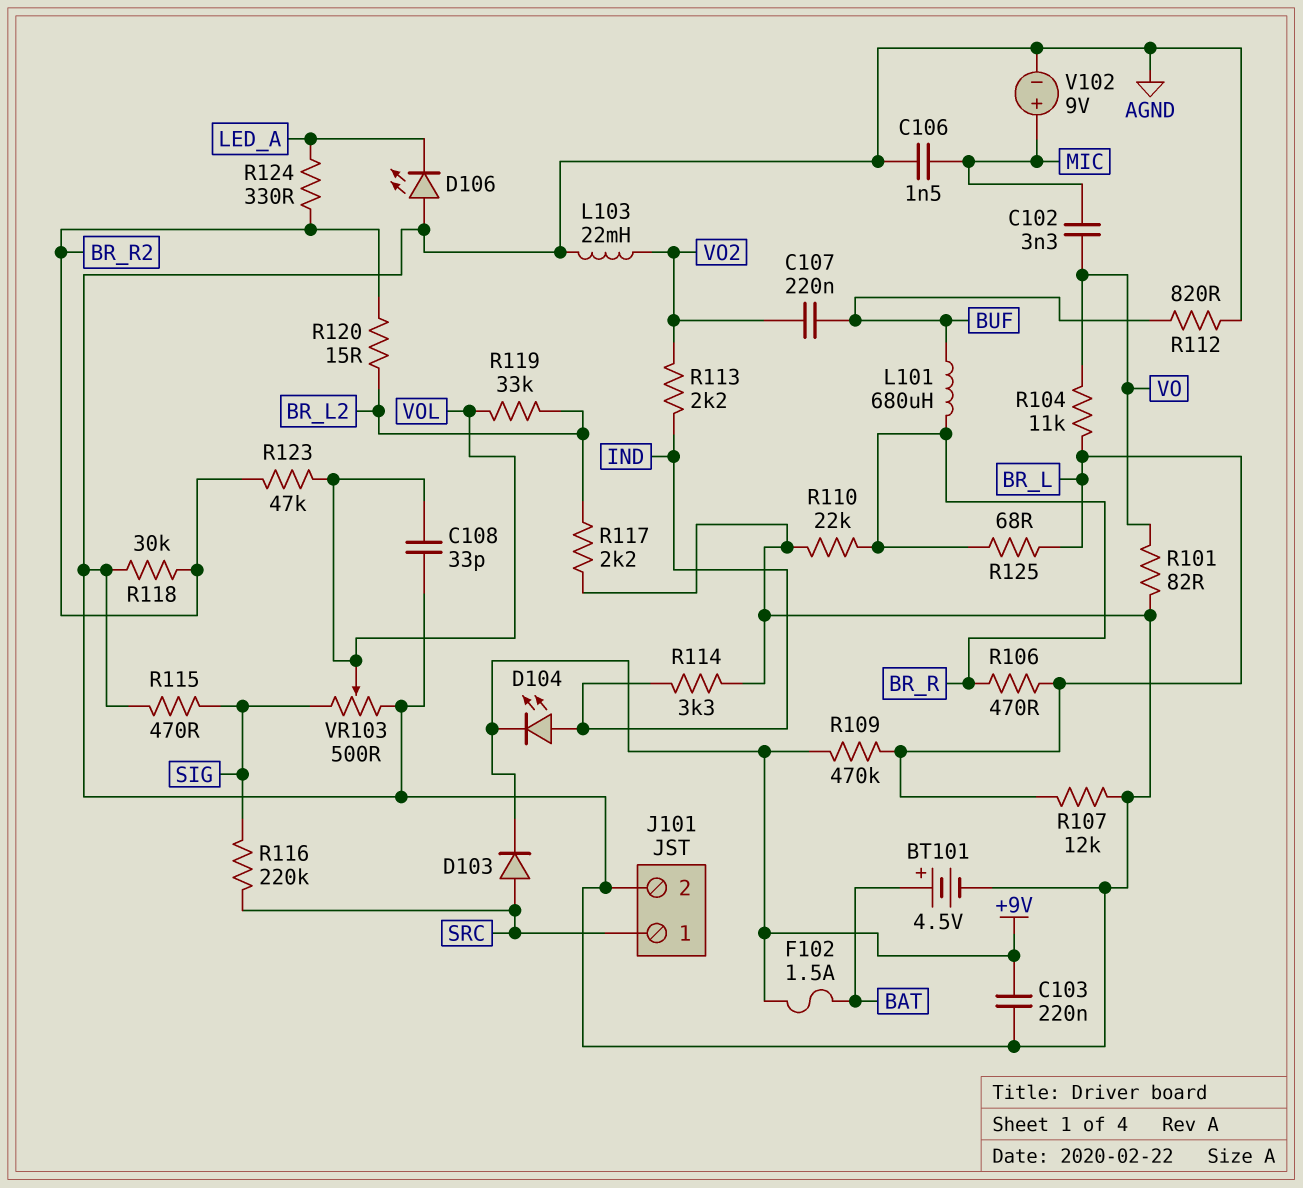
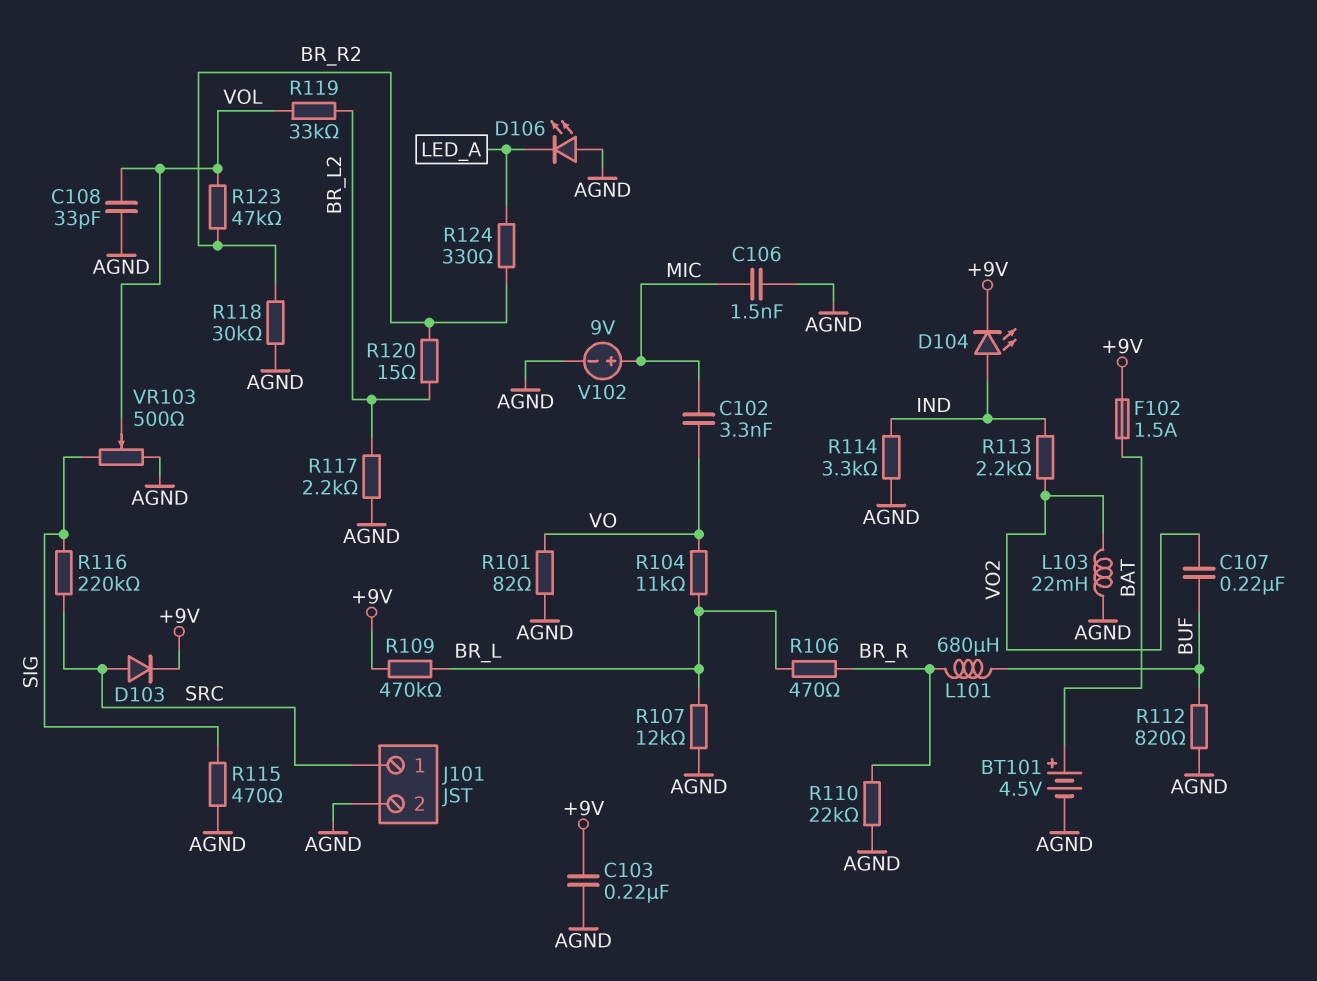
R125: 68 (BR_L, BR_R) -> none

